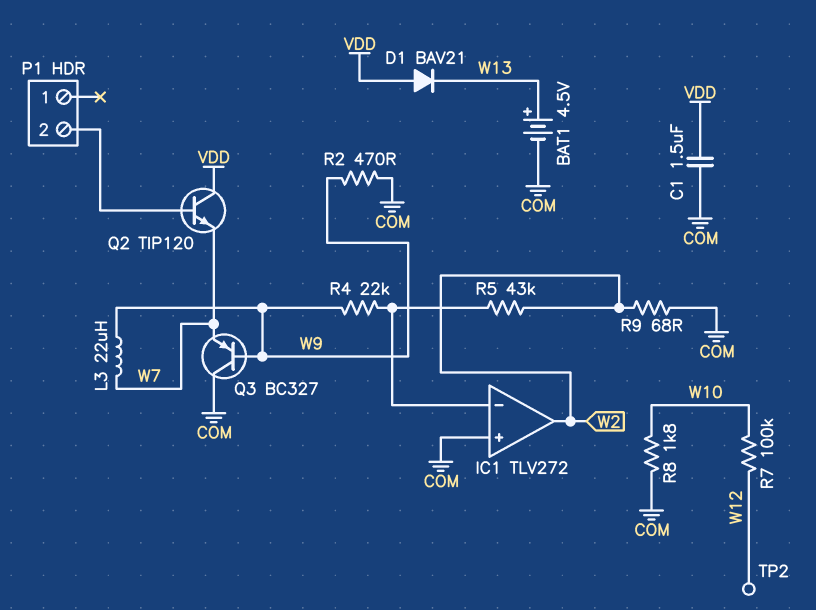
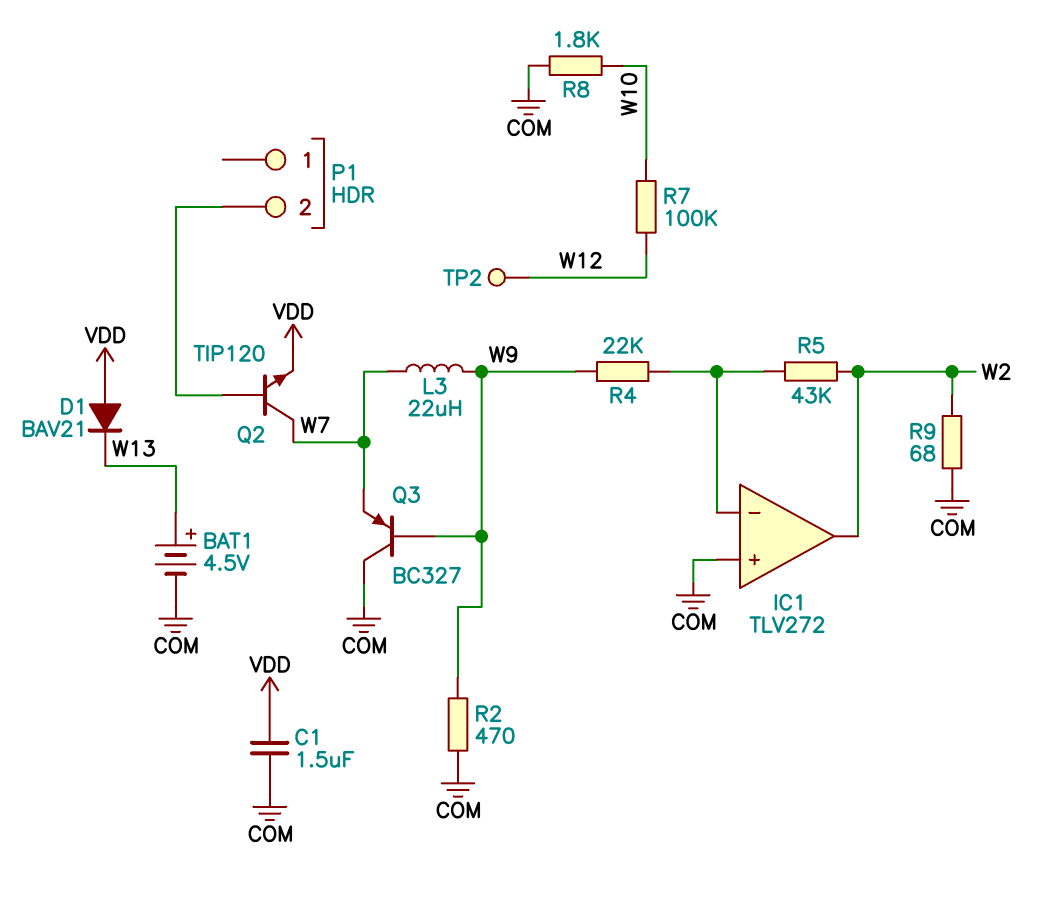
Q2: NPN TIP120 (B P1/2, C VDD, E W7) -> NPN TIP120 (B P1/2, C W7, E VDD)

